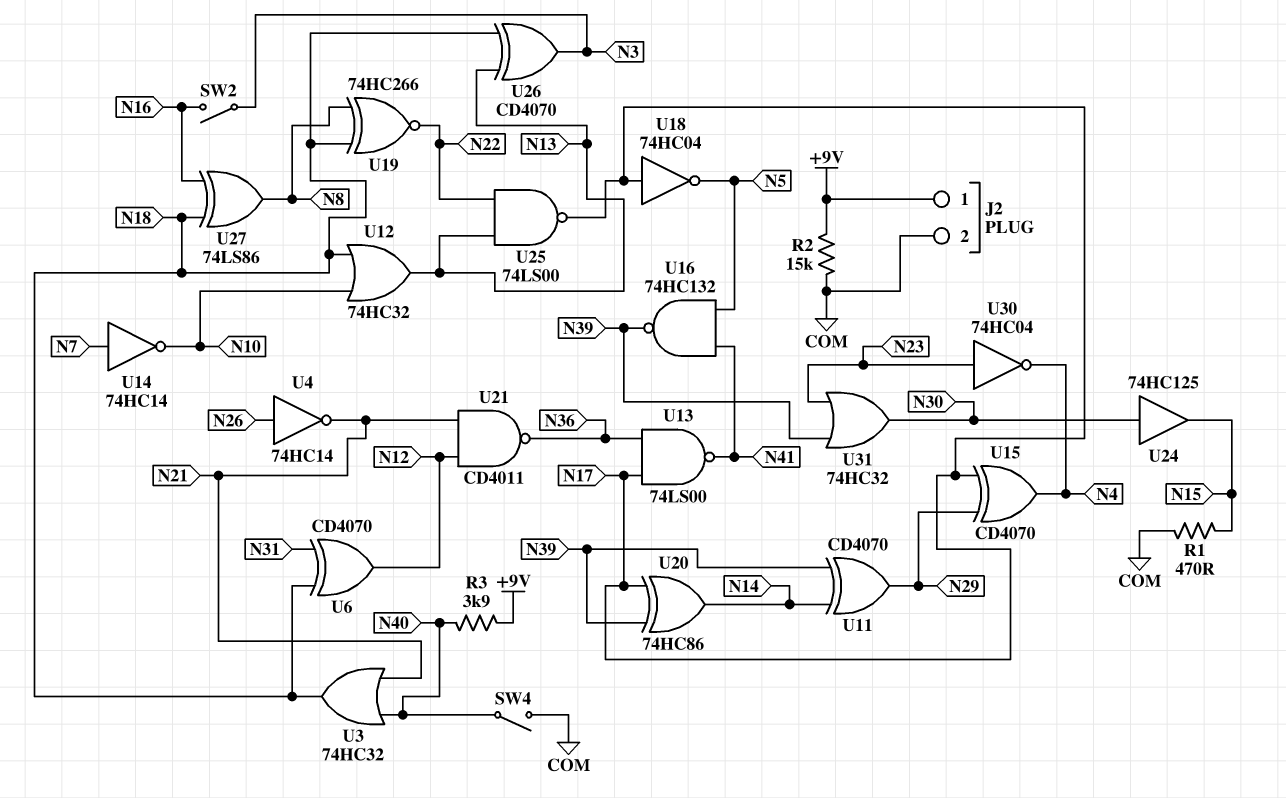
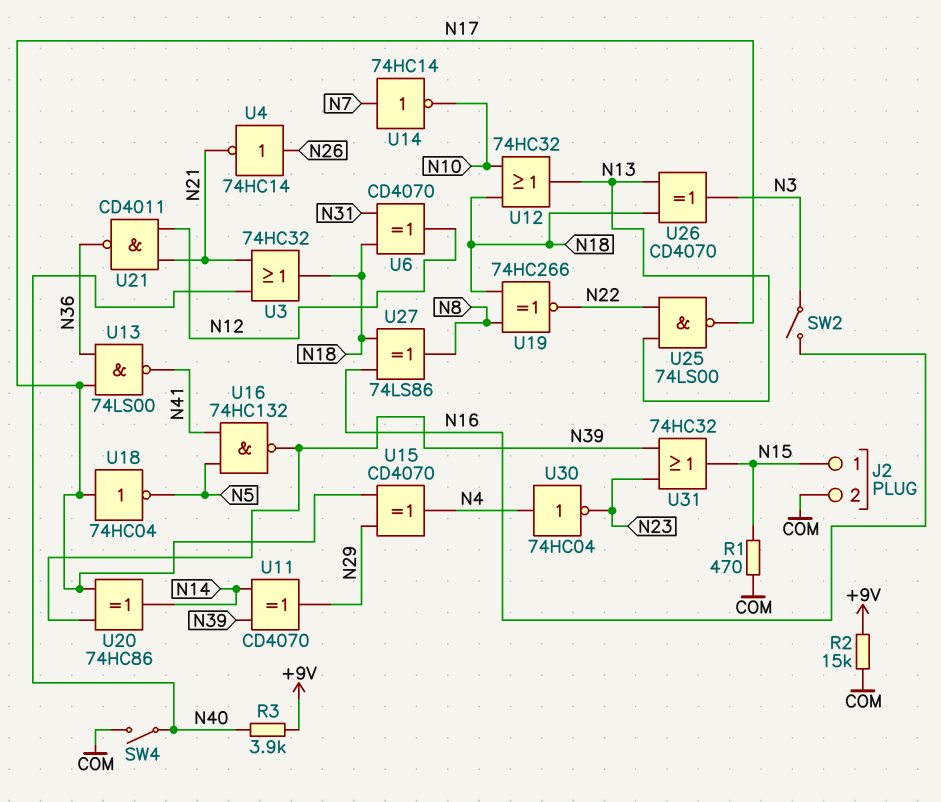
J2 pin 1: +9V -> N15
U24: buffer 74HC125 (in N30, out N15) -> none
U30: NOT 74HC04 (in N23, out N4) -> NOT 74HC04 (in N4, out N23)
U31: OR 74HC32 (in N23, in N39, out N30) -> OR 74HC32 (in N23, in N39, out N15)

